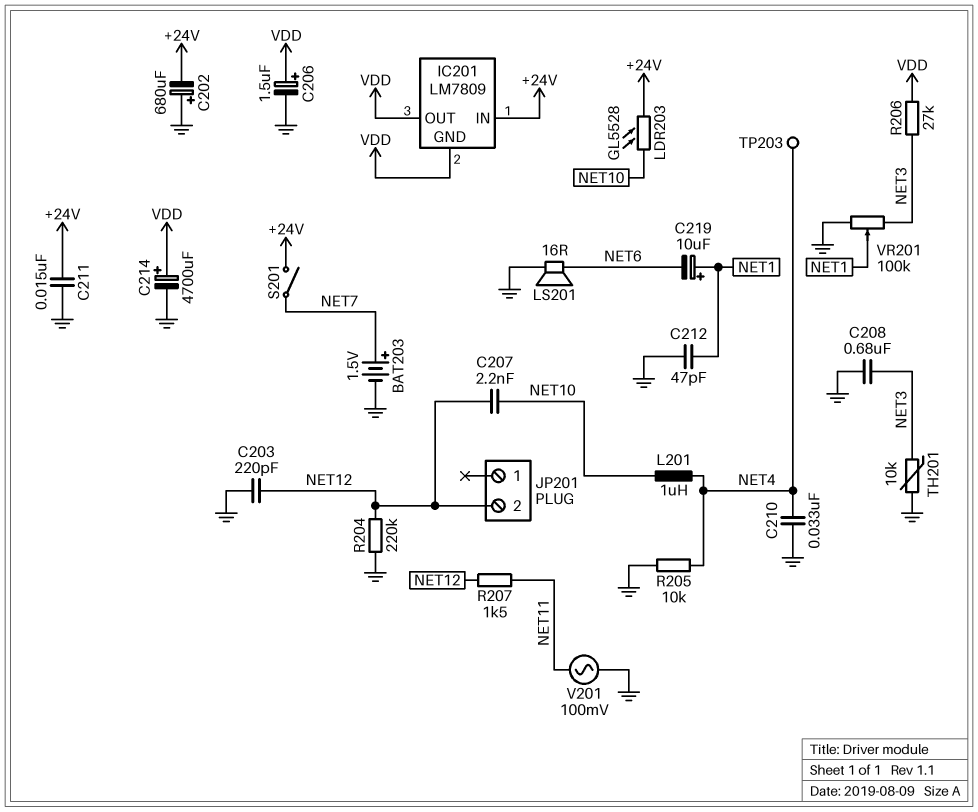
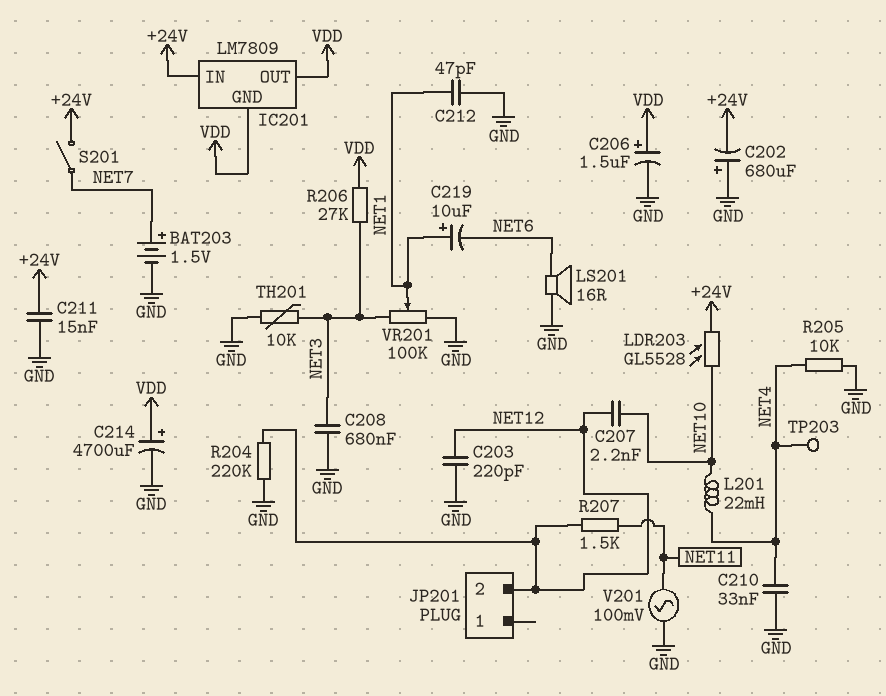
L201: 1uH (NET4, NET10) -> 22mH (NET4, NET10)

